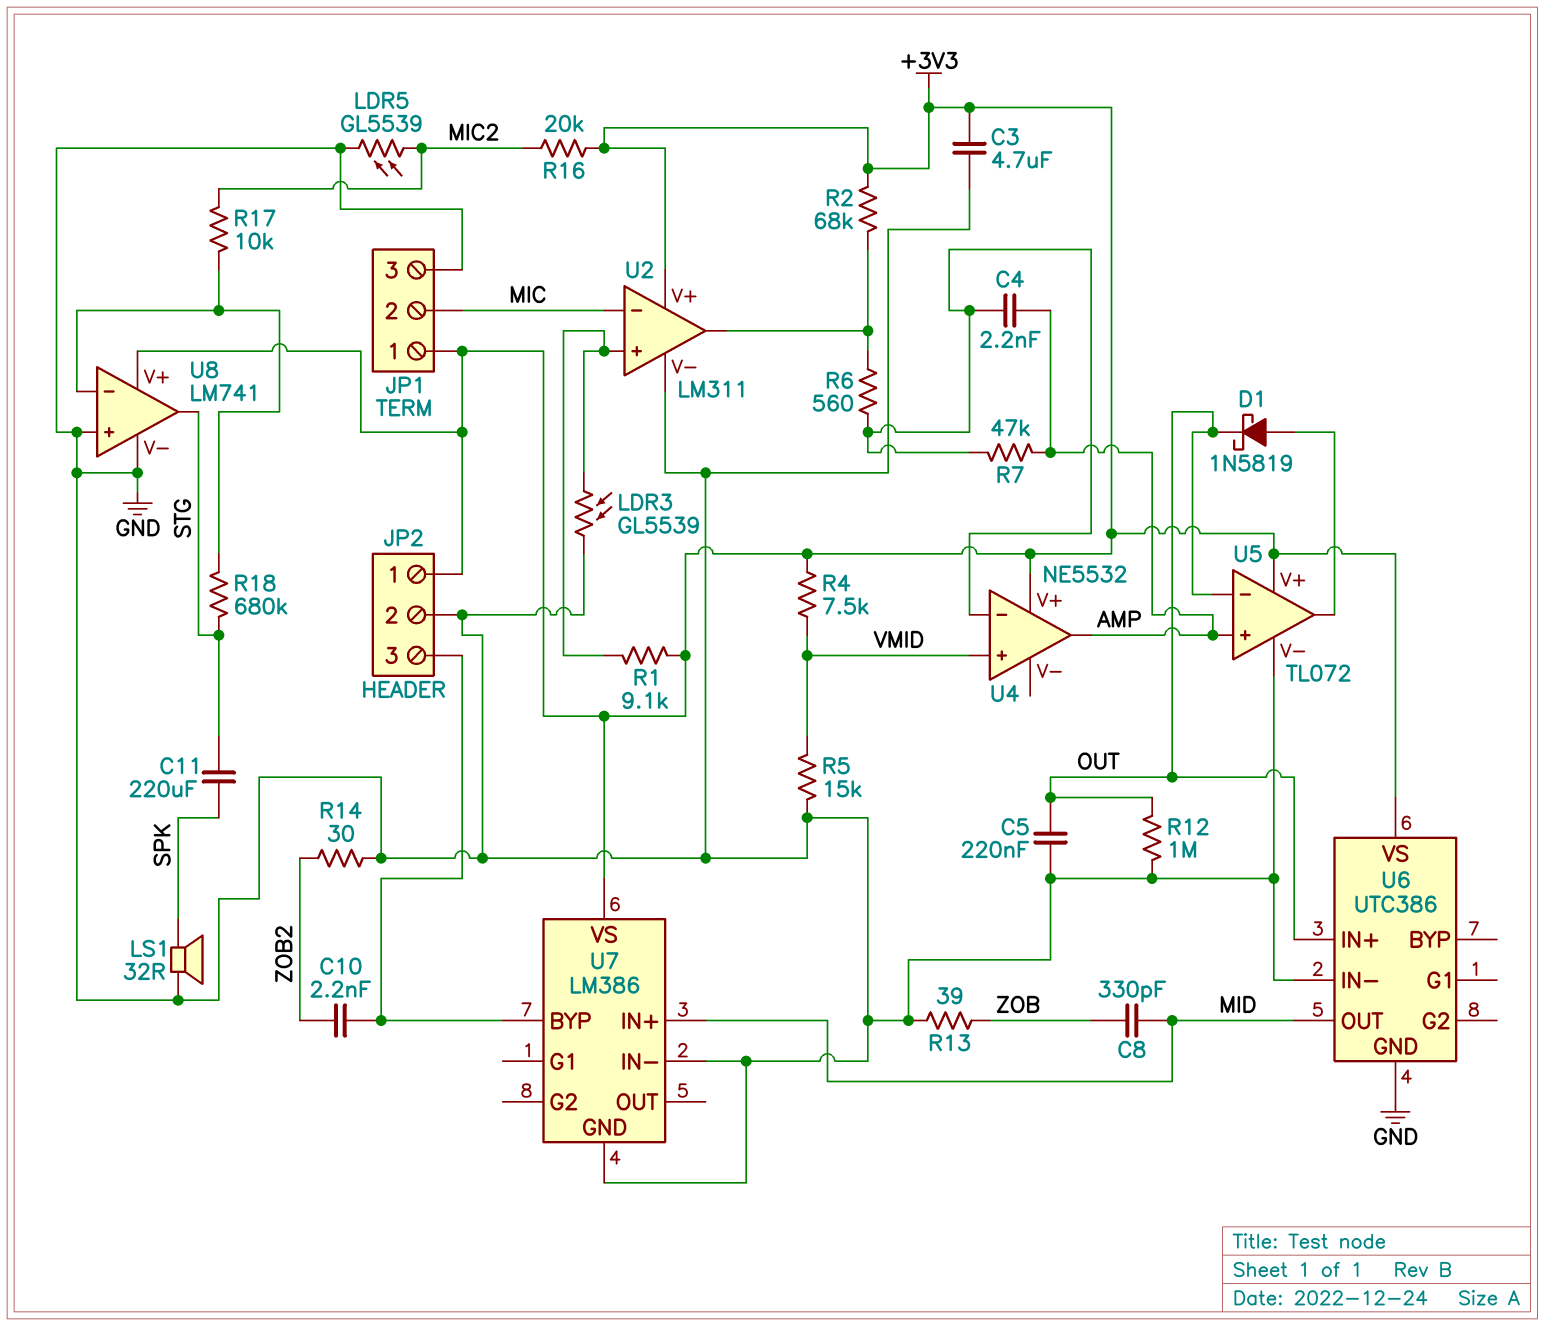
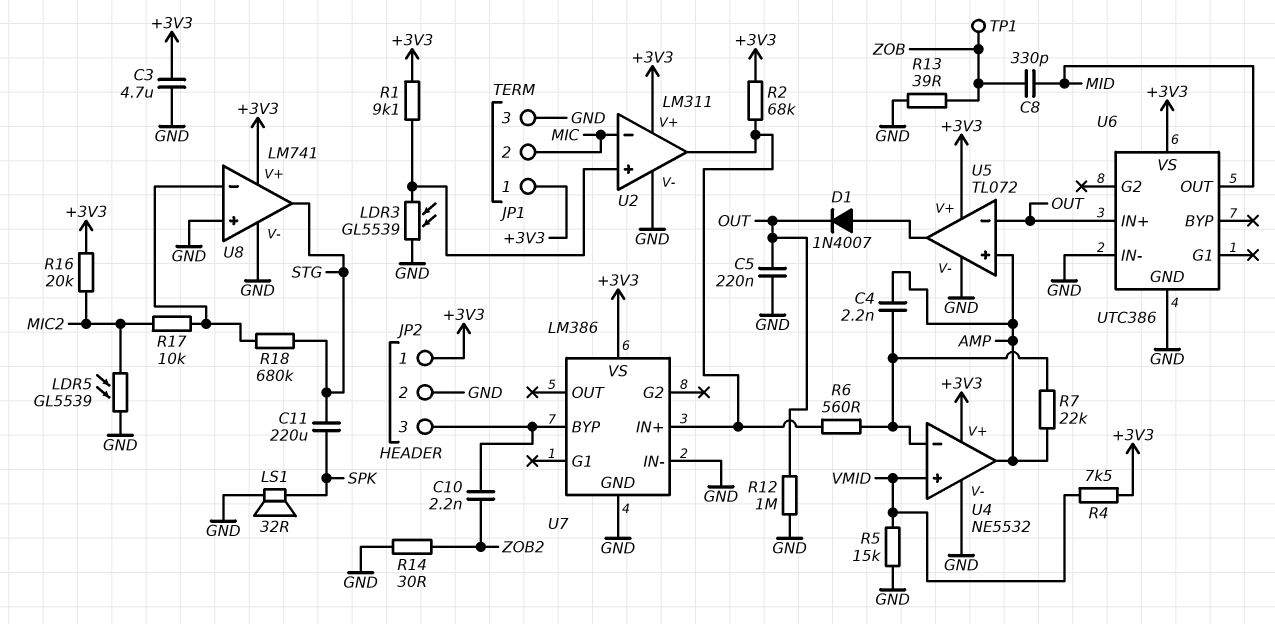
D1: schottky 1N5819 (A U5/out, K OUT) -> diode 1N4007 (A U5/out, K OUT)
R7: 47k (AMP, U4/in-) -> 22k (AMP, U4/in-)
TP1: none -> test point (ZOB)
U4 pin V-: none -> GND
U7 pin IN+: MID -> U2/out

